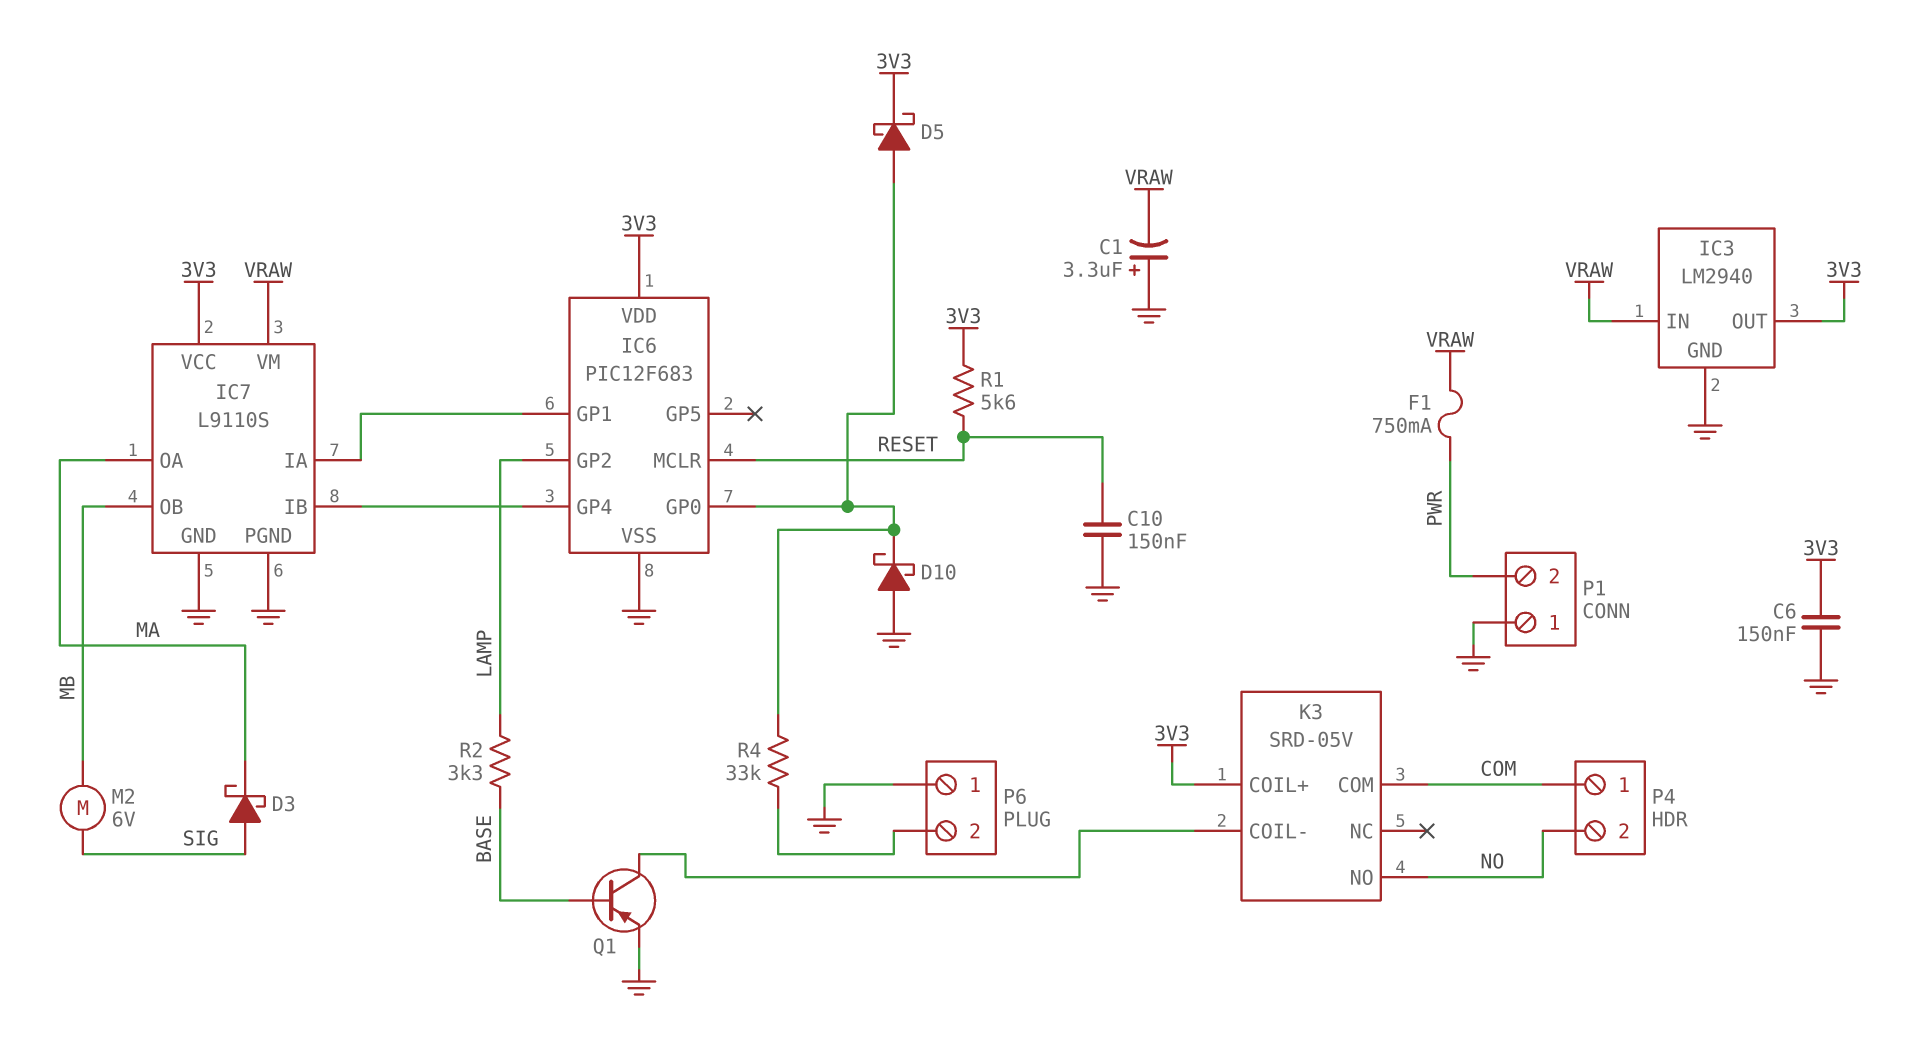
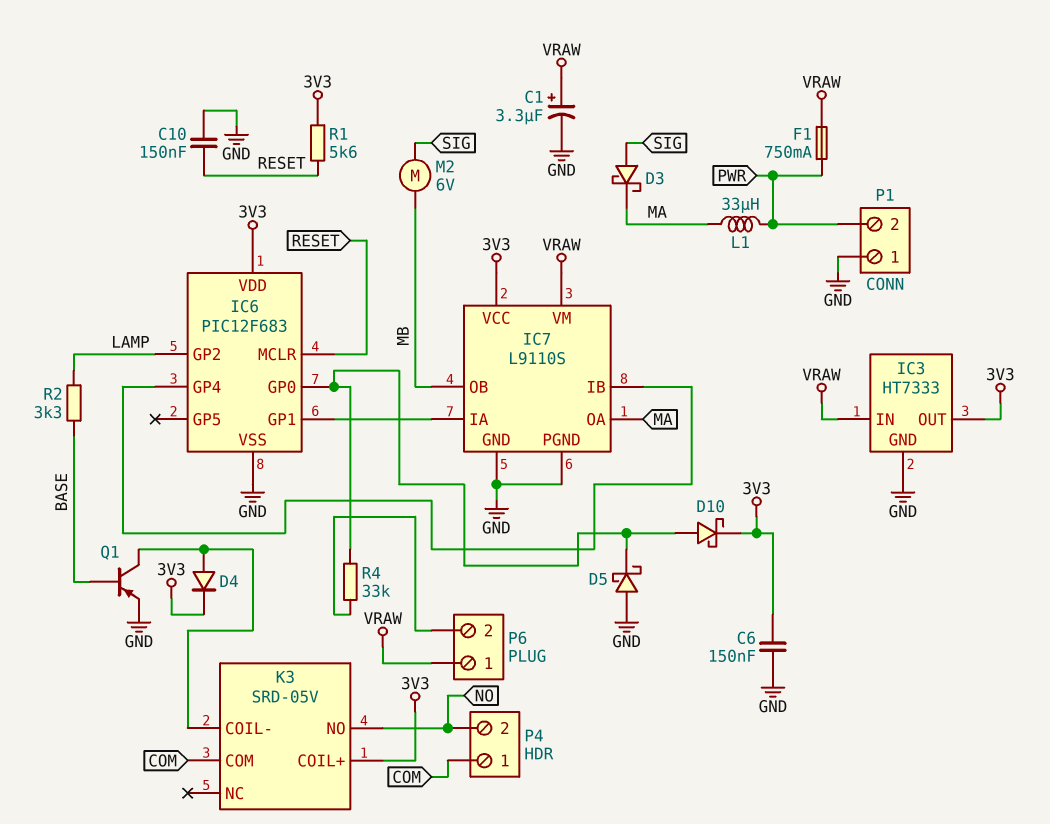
C1: 3.3uF (plus GND, minus VRAW) -> 3.3uF (plus VRAW, minus GND)
D4: none -> diode (A K3/COIL-, K 3V3)
D5: schottky (A IC6/GP0, K 3V3) -> schottky (A GND, K IC6/GP0)
D10: schottky (A GND, K IC6/GP0) -> schottky (A IC6/GP0, K 3V3)
IC3: LM2940 -> HT7333
L1: none -> 33uH (MA, PWR)
P6 pin 1: GND -> VRAW

